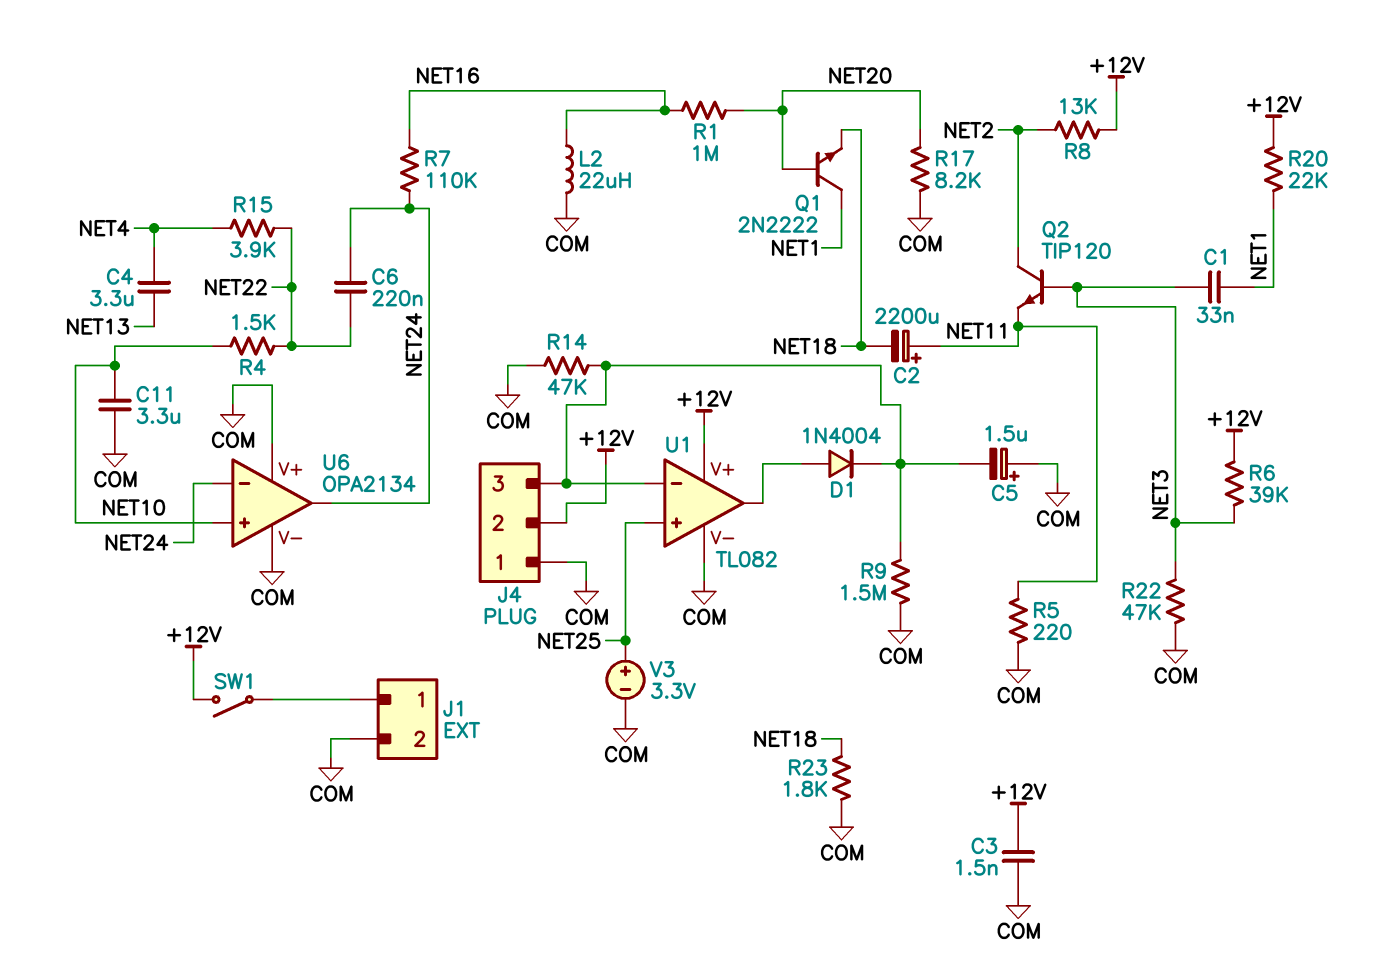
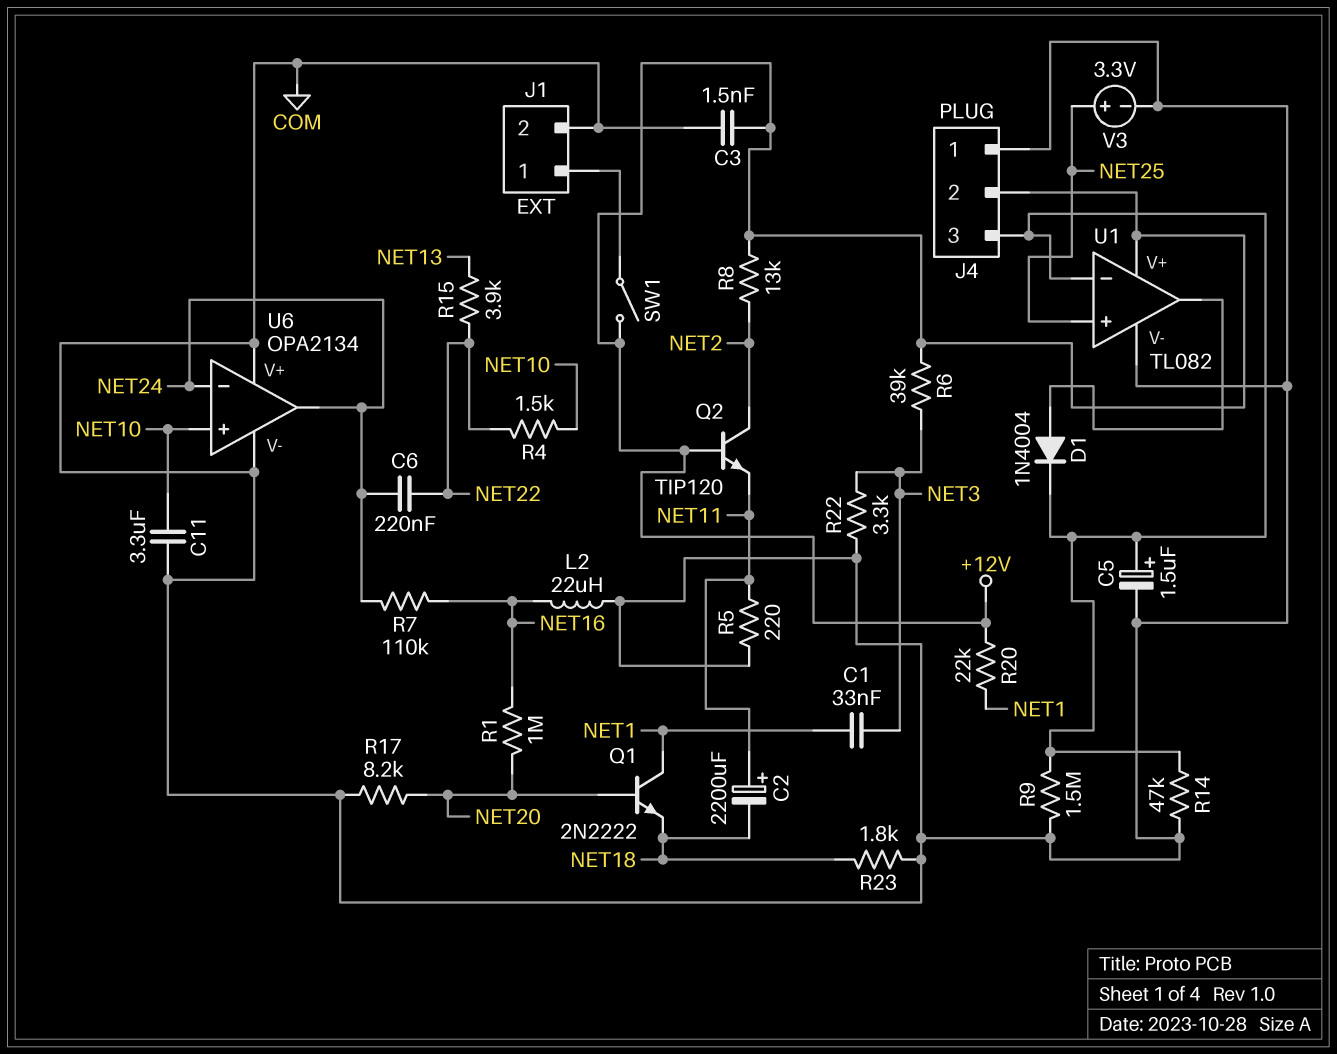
C4: 3.3uF (NET4, NET13) -> none
C5: 1.5uF (plus COM, minus J4/3) -> 1.5uF (plus J4/3, minus COM)
Q2: NPN TIP120 (B NET3, C NET2, E NET11) -> NPN TIP120 (B +12V, C NET2, E NET11)
R15: 3.9k (NET4, NET22) -> 3.9k (NET13, NET22)
R22: 47k (COM, NET3) -> 3.3k (COM, NET3)

